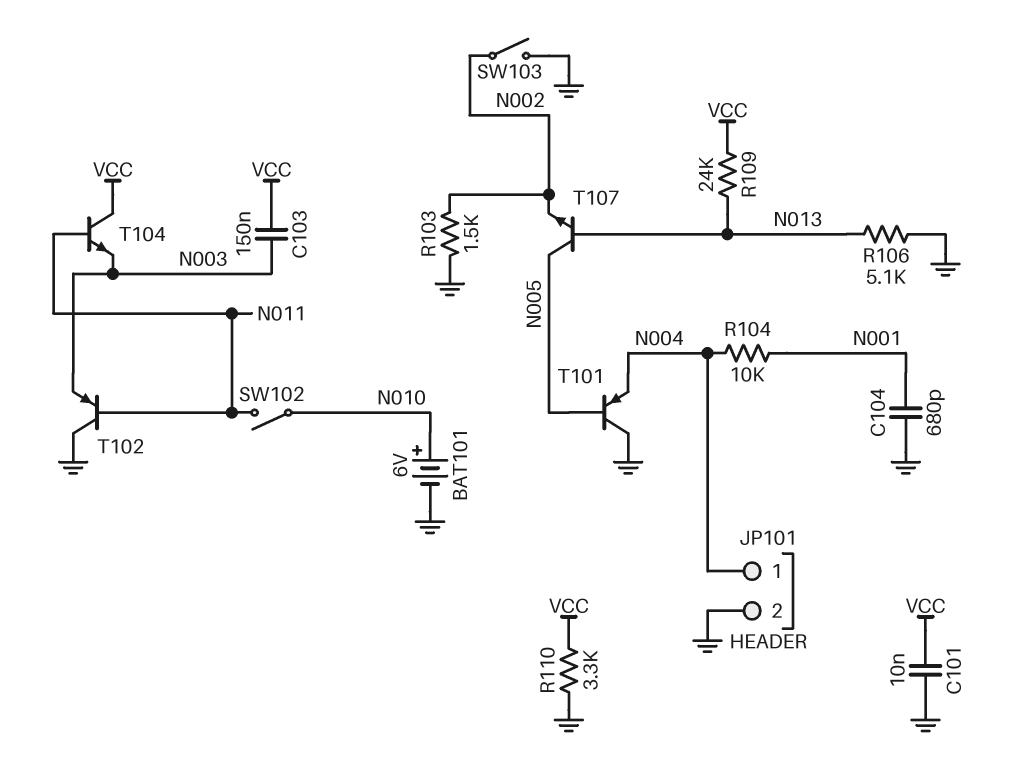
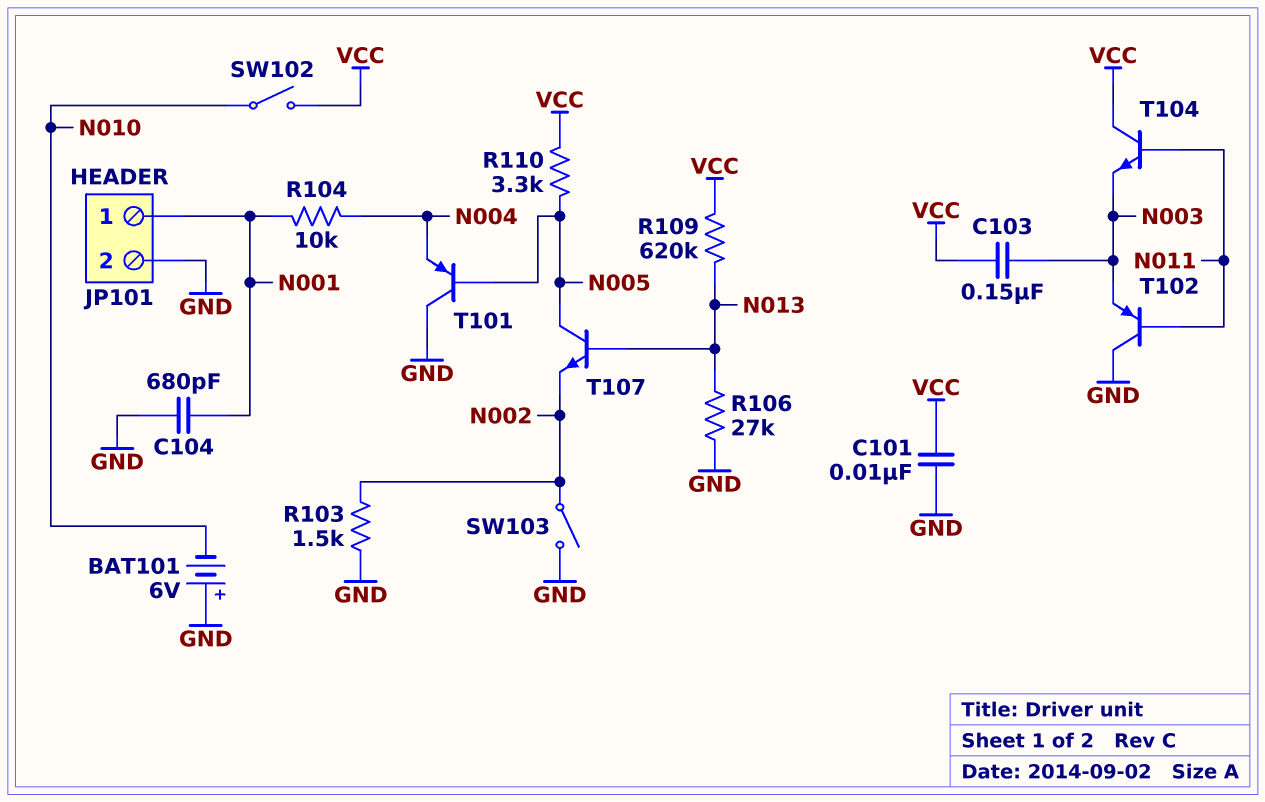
BAT101: 6V (plus N010, minus GND) -> 6V (plus GND, minus N010)
JP101 pin 1: N004 -> N001
R106: 5.1k (GND, N013) -> 27k (GND, N013)
R109: 24k (N013, VCC) -> 620k (N013, VCC)
R110: 3.3k (GND, VCC) -> 3.3k (N005, VCC)
SW102: switch (N010, N011) -> switch (N010, VCC)

